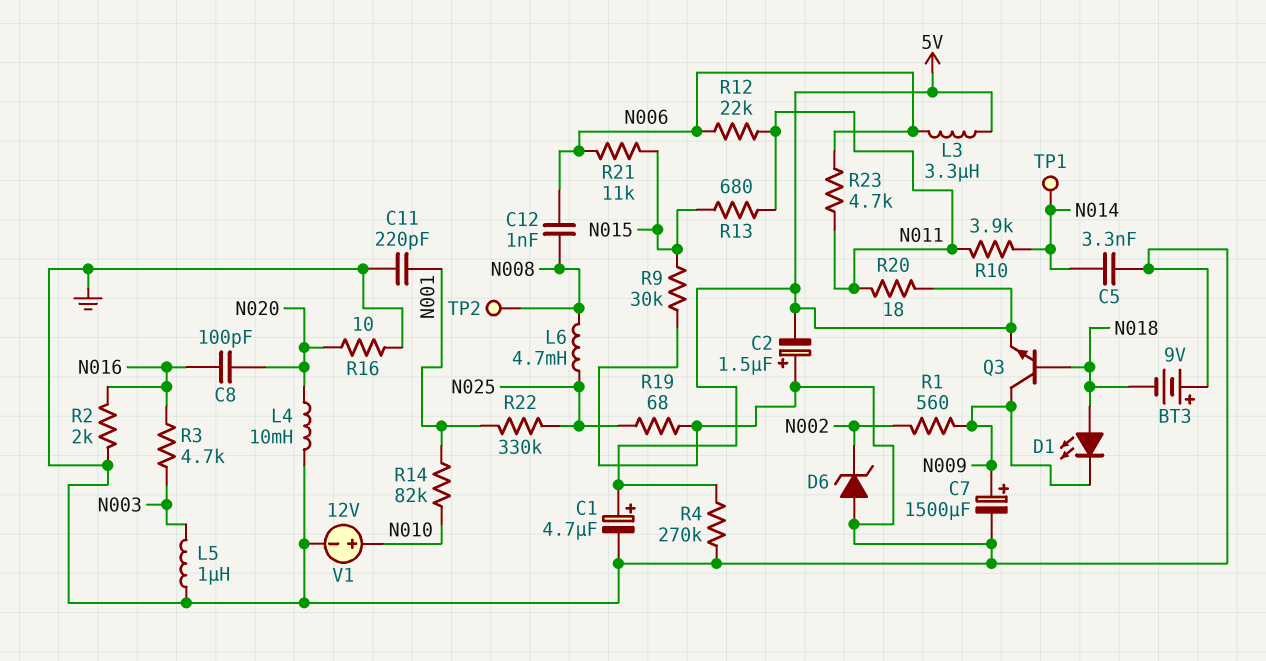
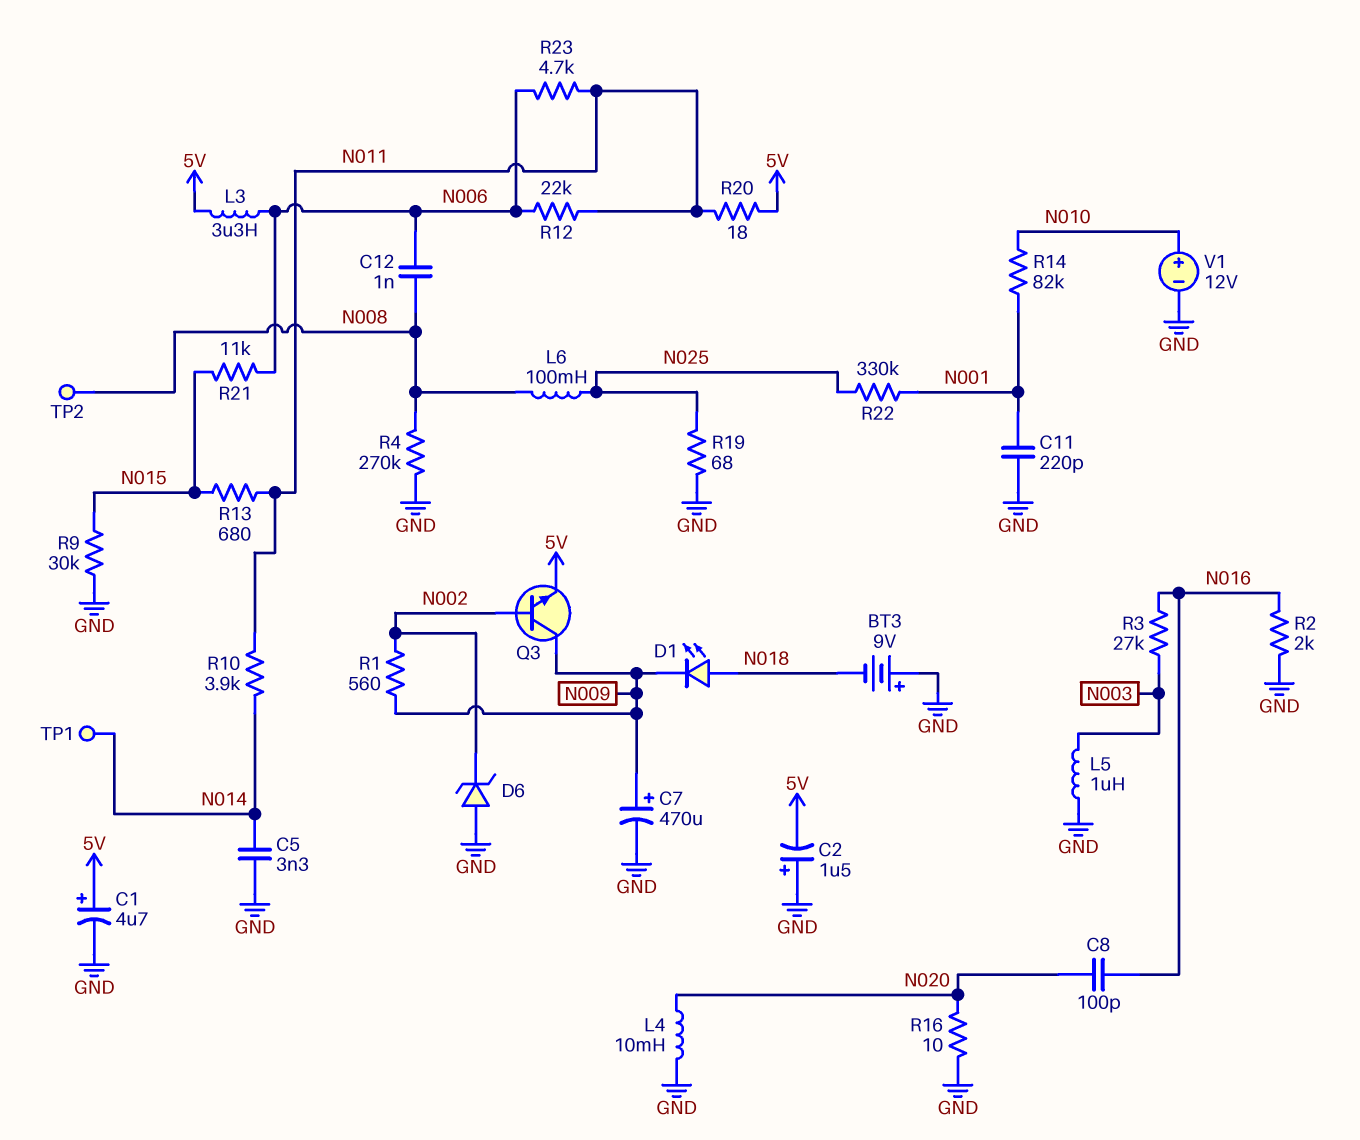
C7: 1500uF (plus N009, minus GND) -> 470uF (plus N009, minus GND)
L6: 4.7mH (N008, N025) -> 100mH (N008, N025)
Q3: NPN (B N018, C N009, E 5V) -> NPN (B N002, C N009, E 5V)
R3: 4.7k (N003, N016) -> 27k (N003, N016)
R4: 270k (5V, GND) -> 270k (GND, N008)

